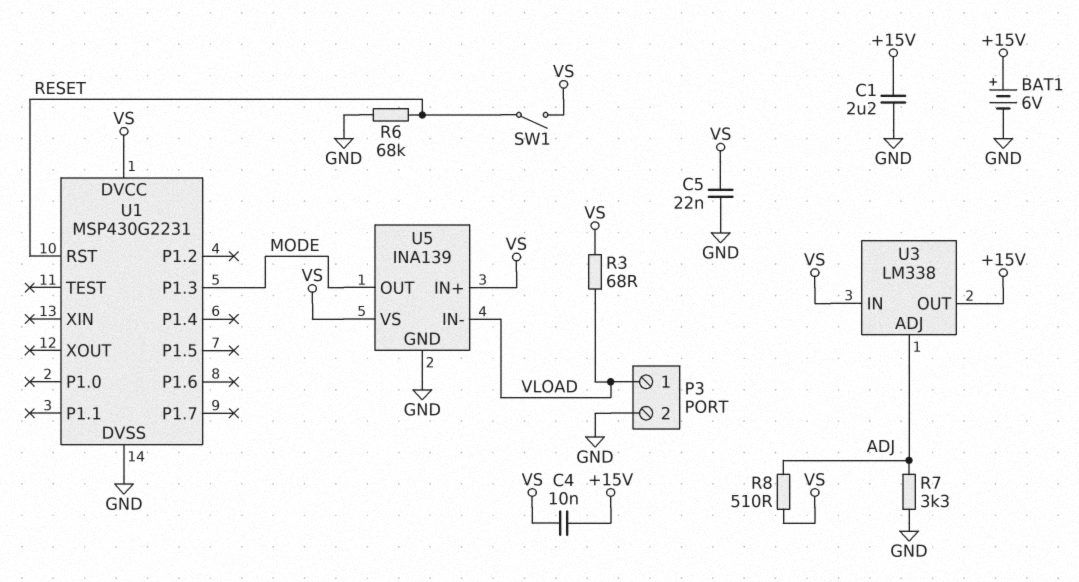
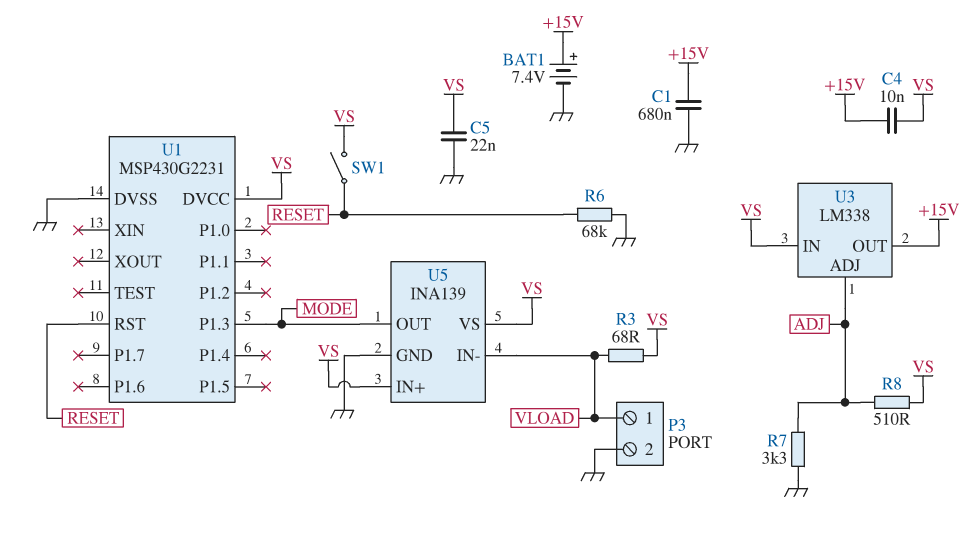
BAT1: 6V (plus +15V, minus GND) -> 7.4V (plus +15V, minus GND)
C1: 2.2uF (+15V, GND) -> 680nF (+15V, GND)

